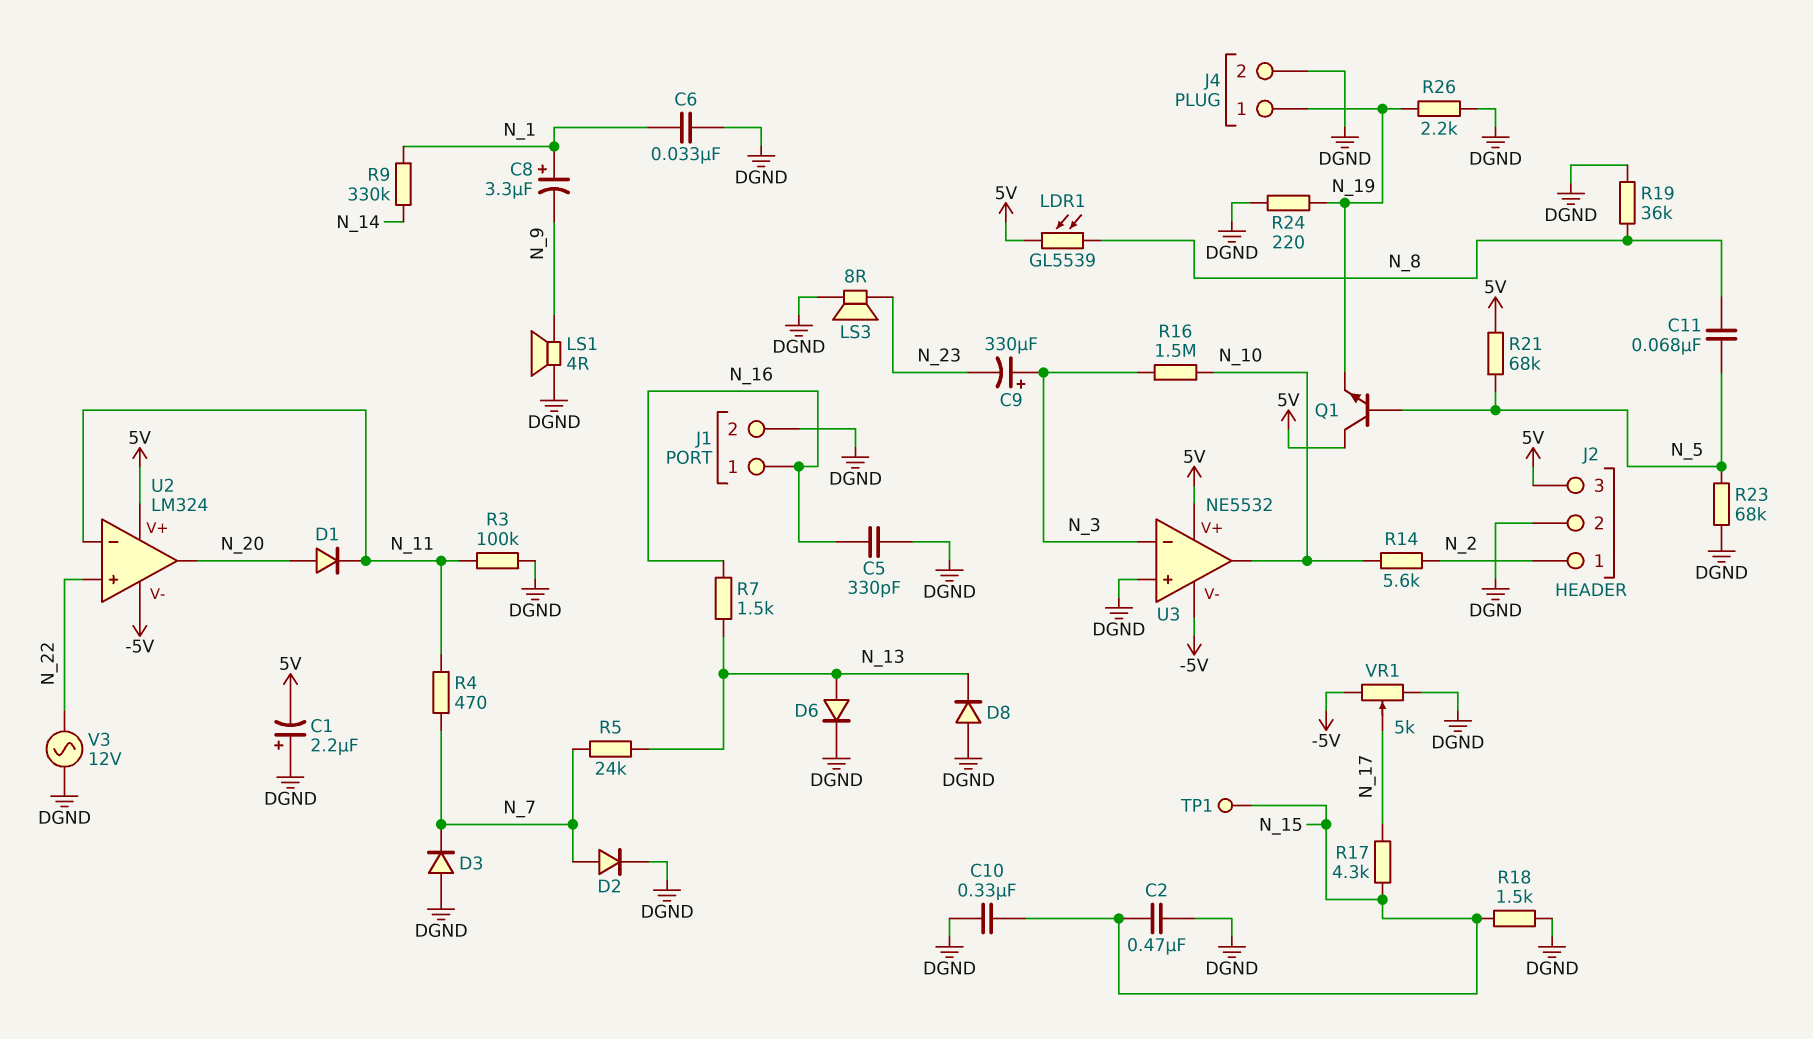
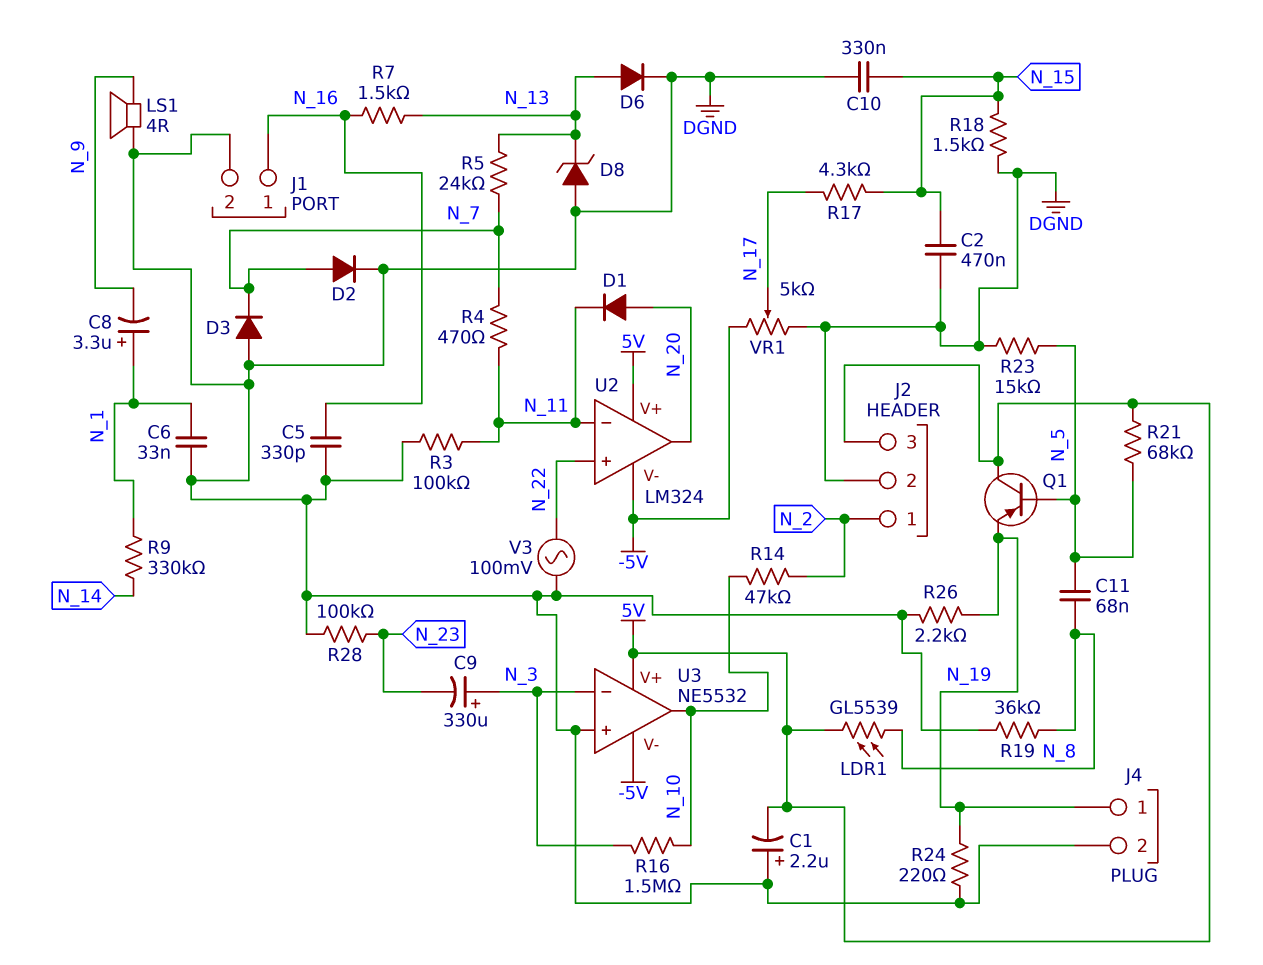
D8: diode (A DGND, K N_13) -> zener (A DGND, K N_13)
LS3: speaker 8R (DGND, N_23) -> none
Q1: NPN (B N_5, C 5V, E N_19) -> PNP (B N_5, C 5V, E N_19)
R14: 5.6k (N_2, N_10) -> 47k (N_2, N_10)
R23: 68k (DGND, N_5) -> 15k (DGND, N_5)
R28: none -> 100k (DGND, N_23)
TP1: test point (N_15) -> none
V3: AC 12V (DGND, N_22) -> AC 100mV (DGND, N_22)

